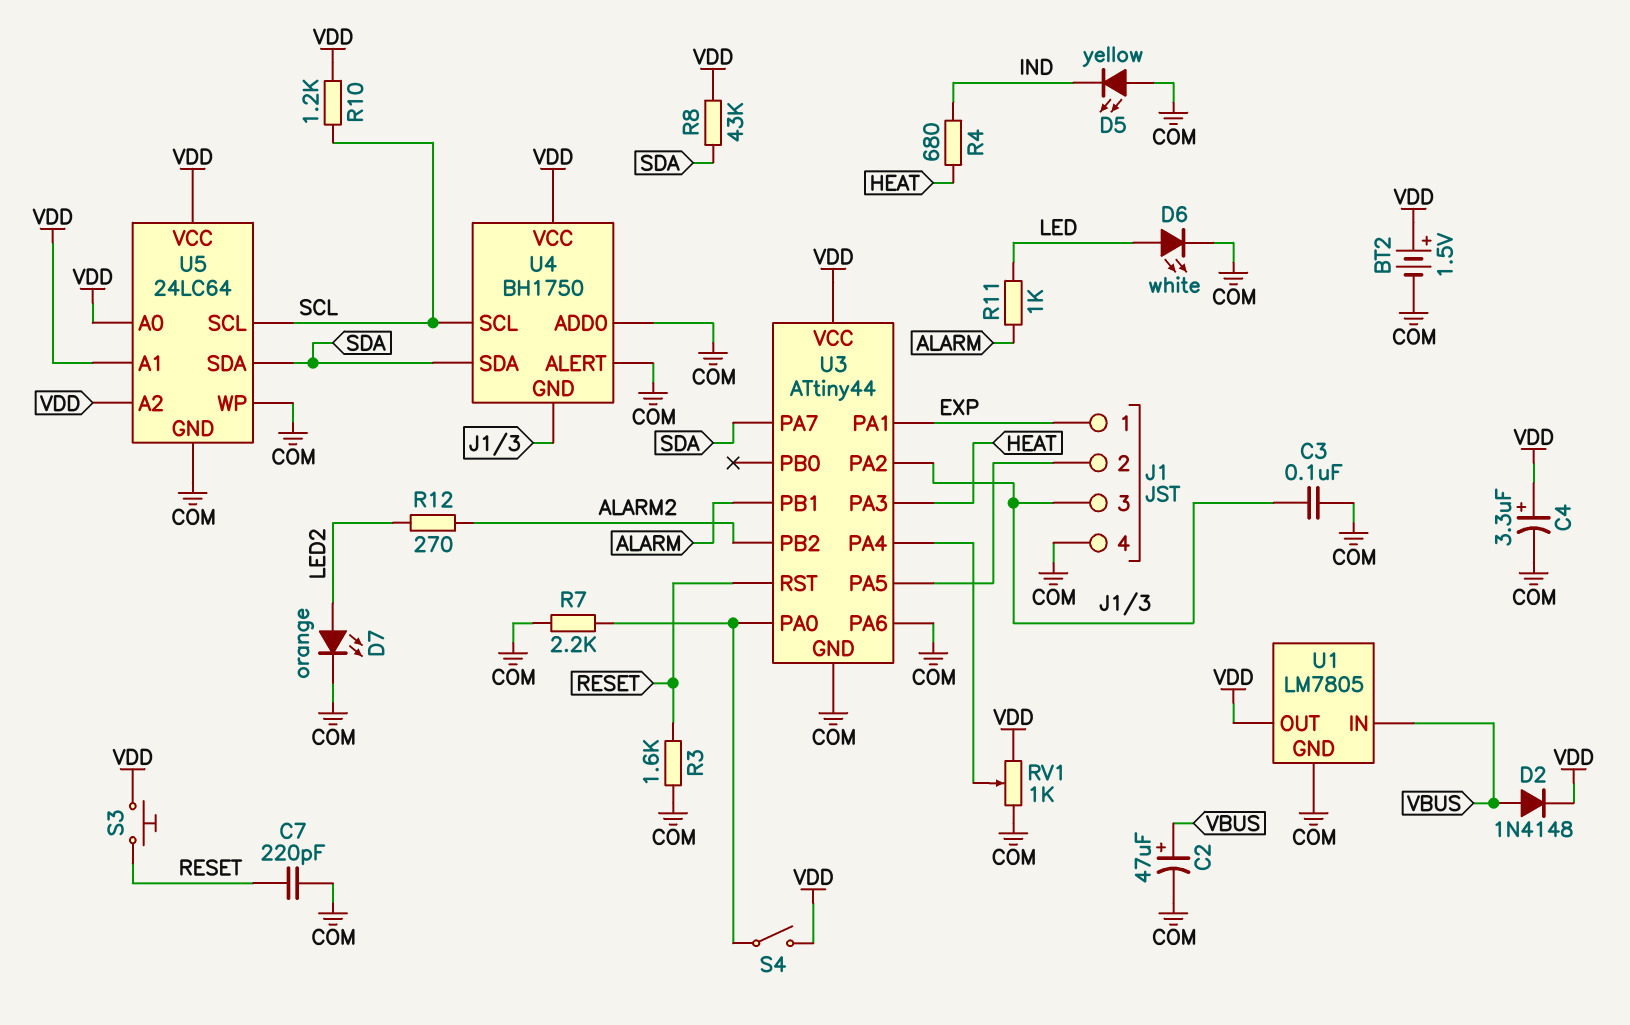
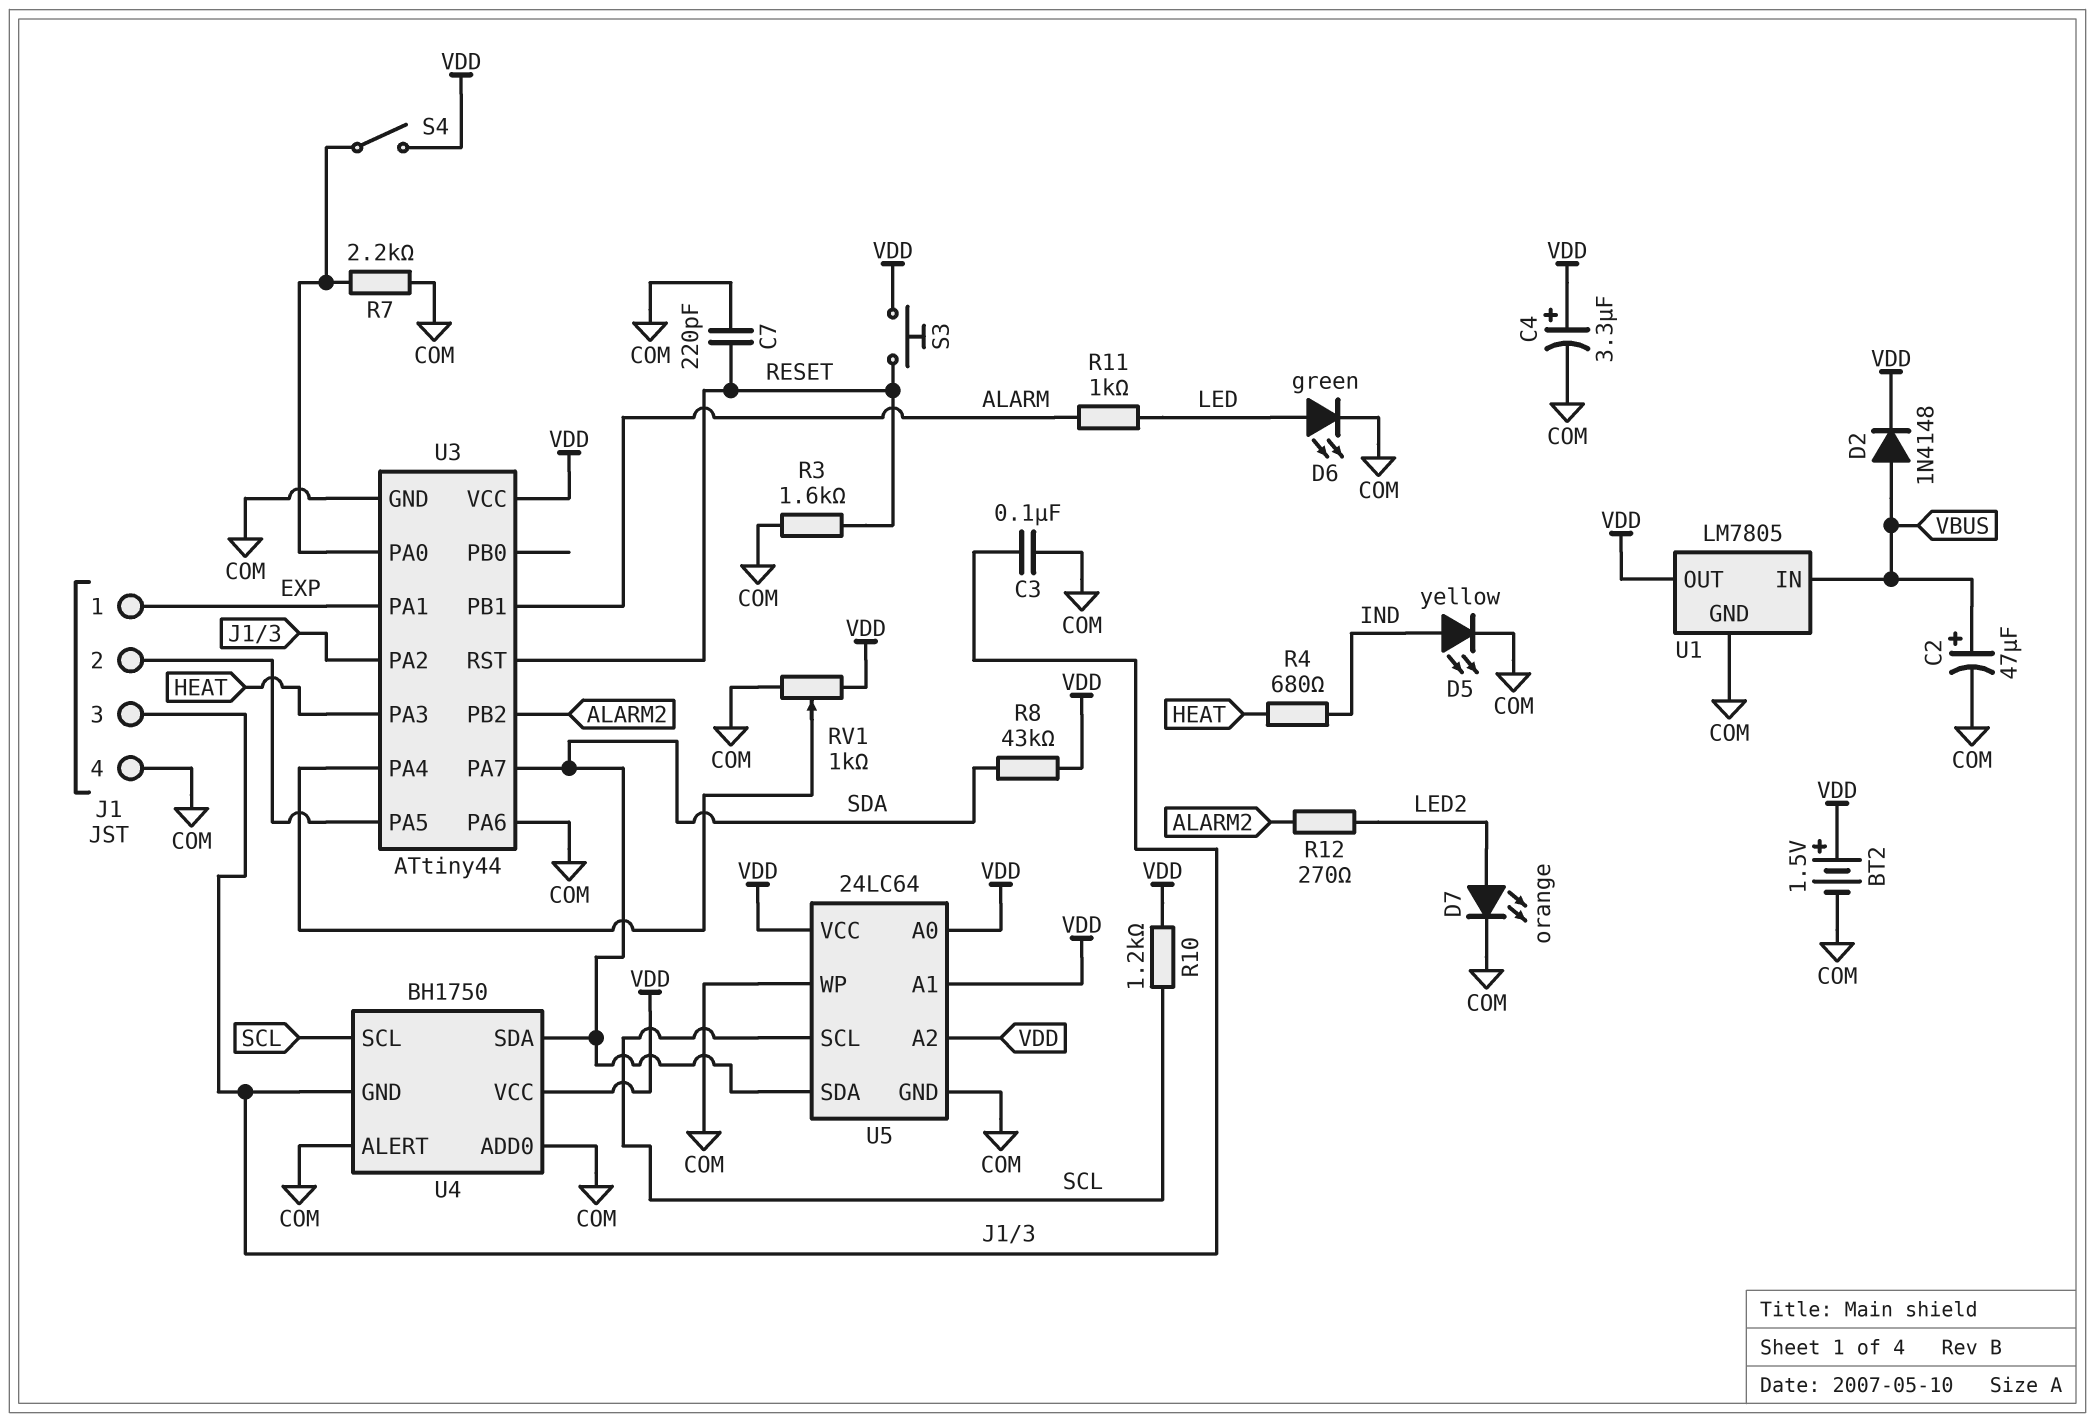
D5: LED yellow (A COM, K IND) -> LED yellow (A IND, K COM)
D6: LED white (A LED, K COM) -> LED green (A LED, K COM)

